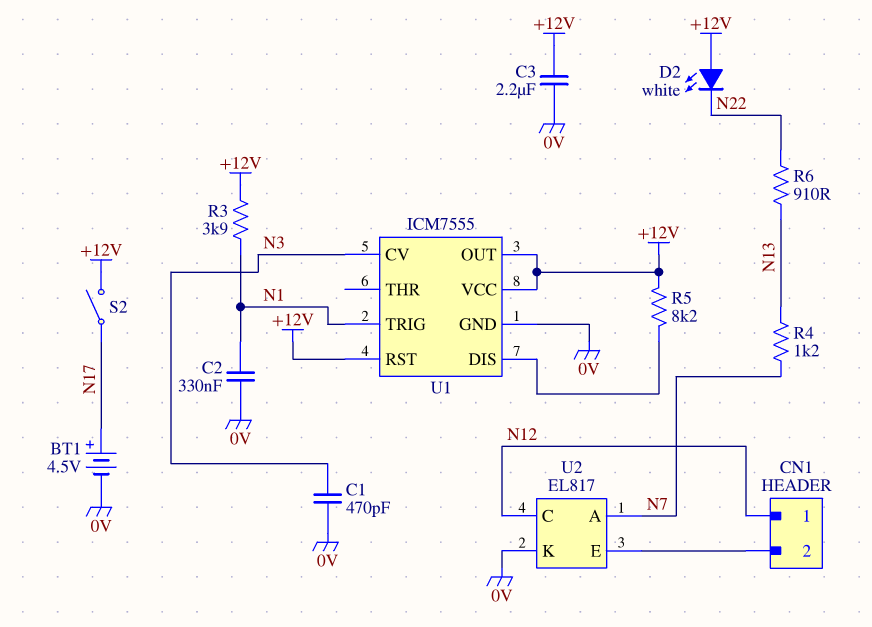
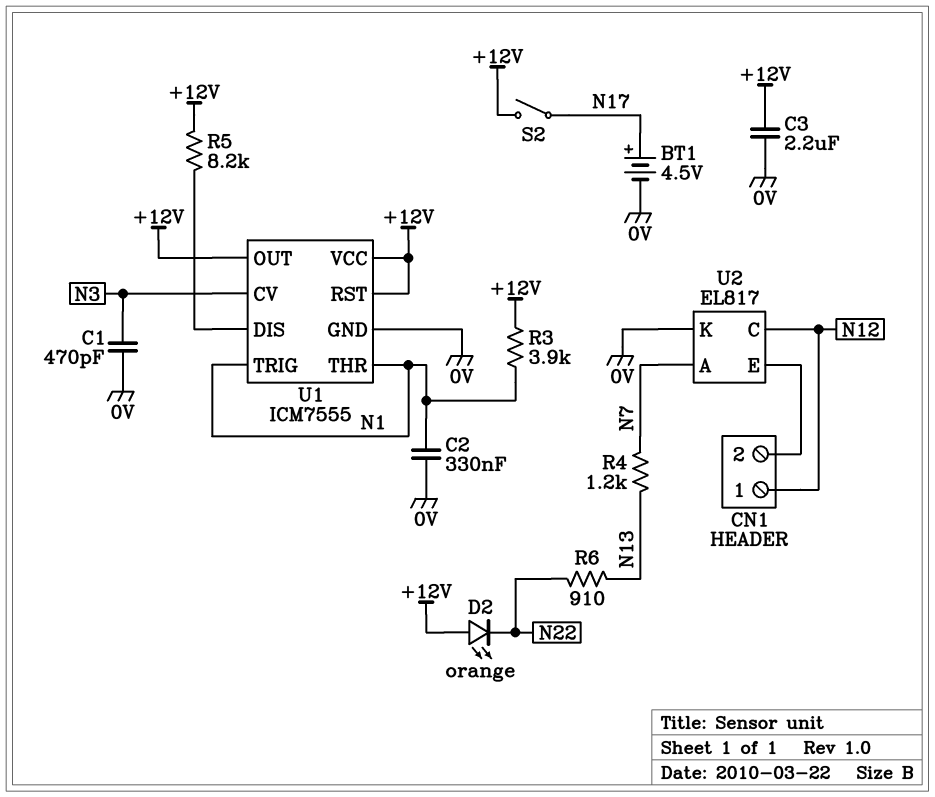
D2: LED white (A +12V, K N22) -> LED orange (A +12V, K N22)
U1 pin THR: none -> N1

